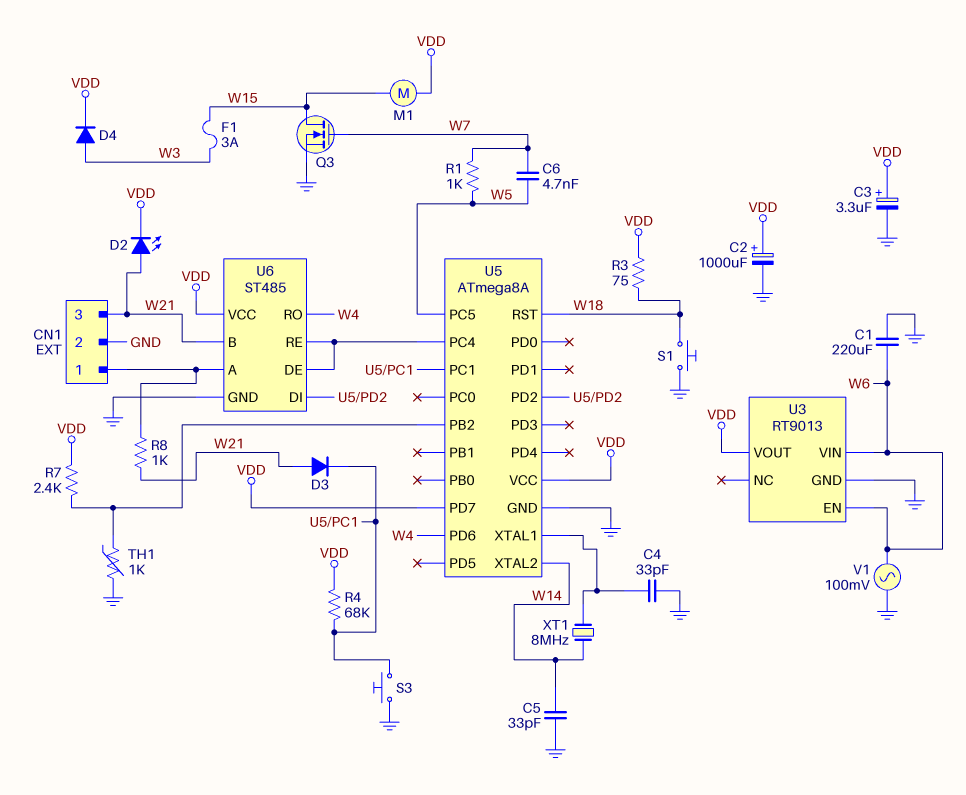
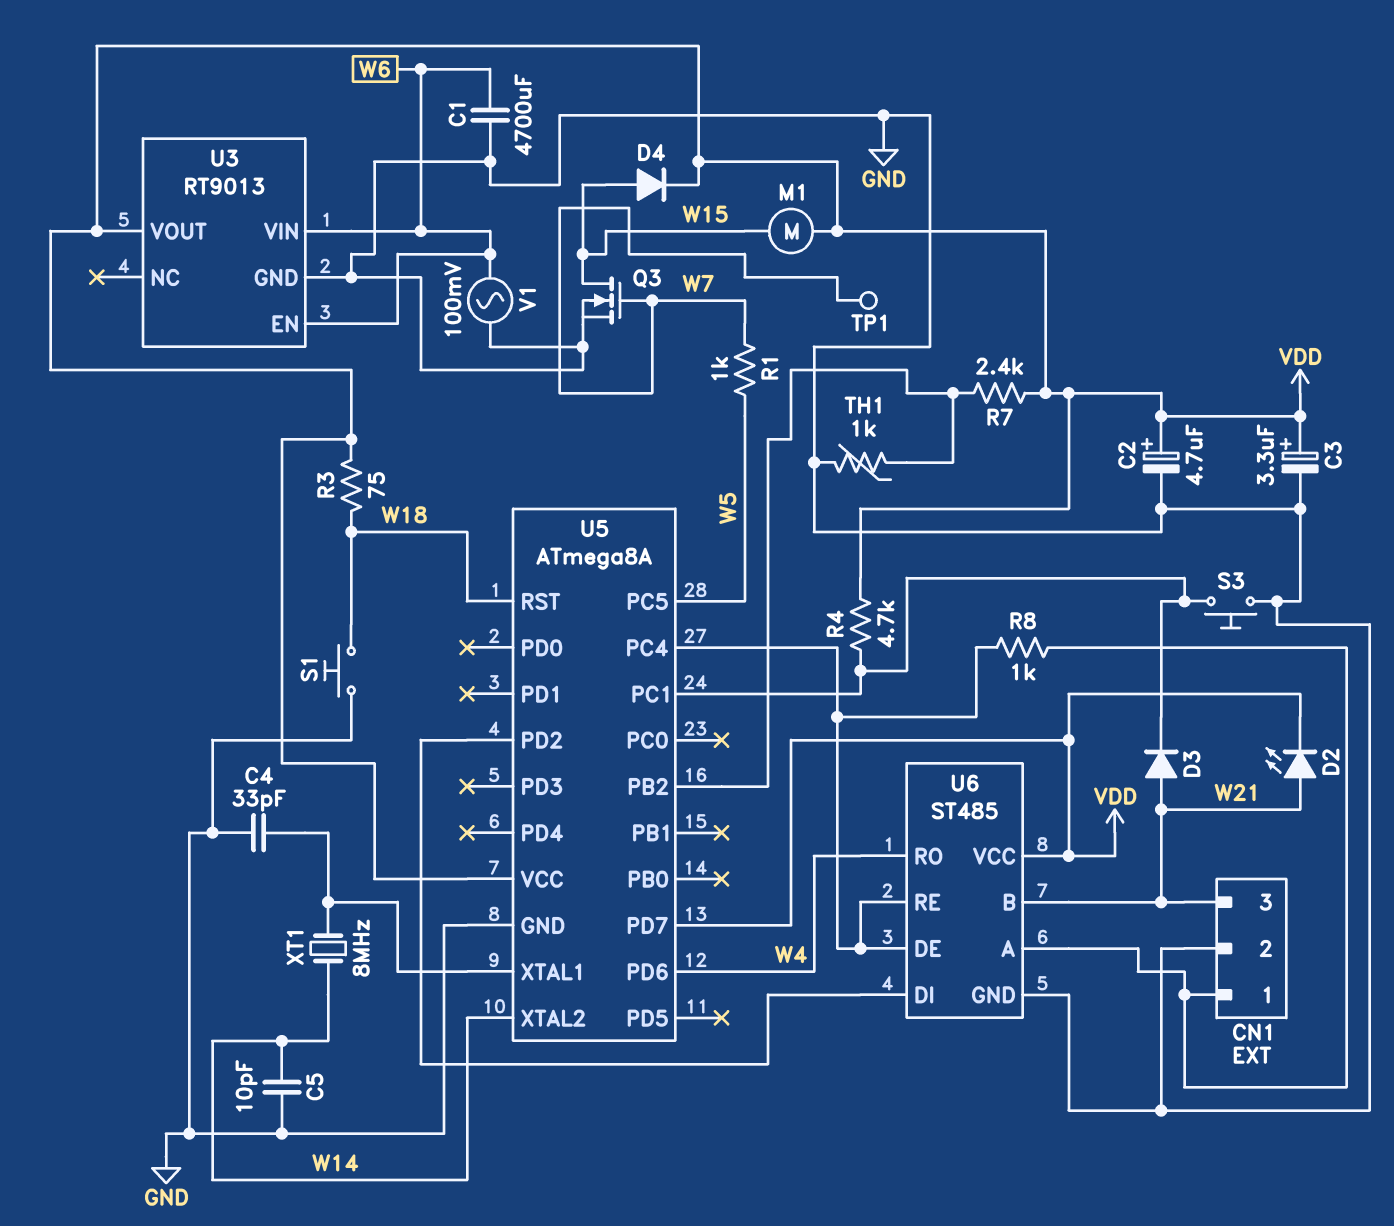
C1: 220uF (GND, W6) -> 4700uF (GND, W6)
C2: 1000uF (plus VDD, minus GND) -> 4.7uF (plus VDD, minus GND)
C5: 33pF (GND, W14) -> 10pF (GND, W14)
C6: 4.7nF (W5, W7) -> none
D4: diode (A W3, K VDD) -> diode (A W15, K VDD)
F1: 3A (W3, W15) -> none
R4: 68k (U5/PC1, VDD) -> 4.7k (U5/PC1, VDD)
R8: 1k (CN1/1, W21) -> 1k (CN1/1, U5/PC4)
TP1: none -> test point (W7)

